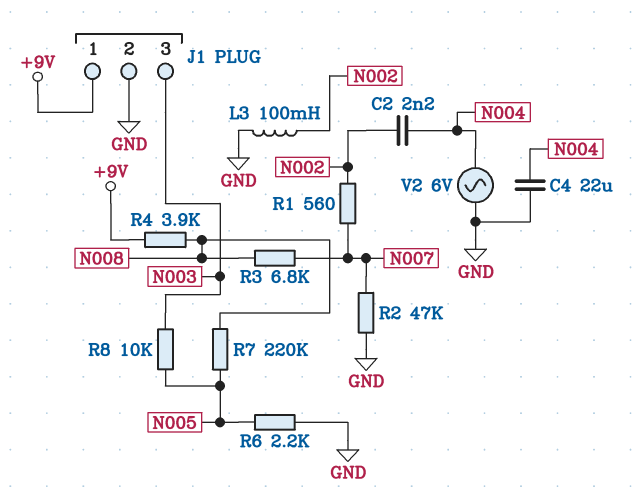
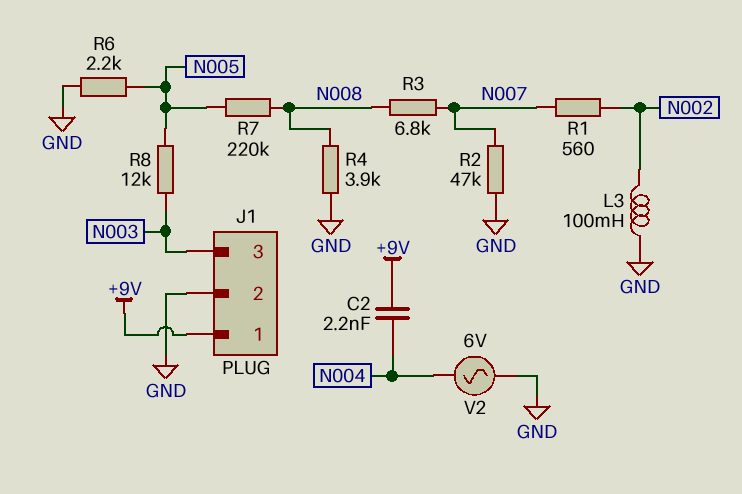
C2: 2.2nF (N002, N004) -> 2.2nF (+9V, N004)
C4: 22uF (GND, N004) -> none
R4: 3.9k (+9V, N008) -> 3.9k (GND, N008)
R8: 10k (N003, N005) -> 12k (N003, N005)

